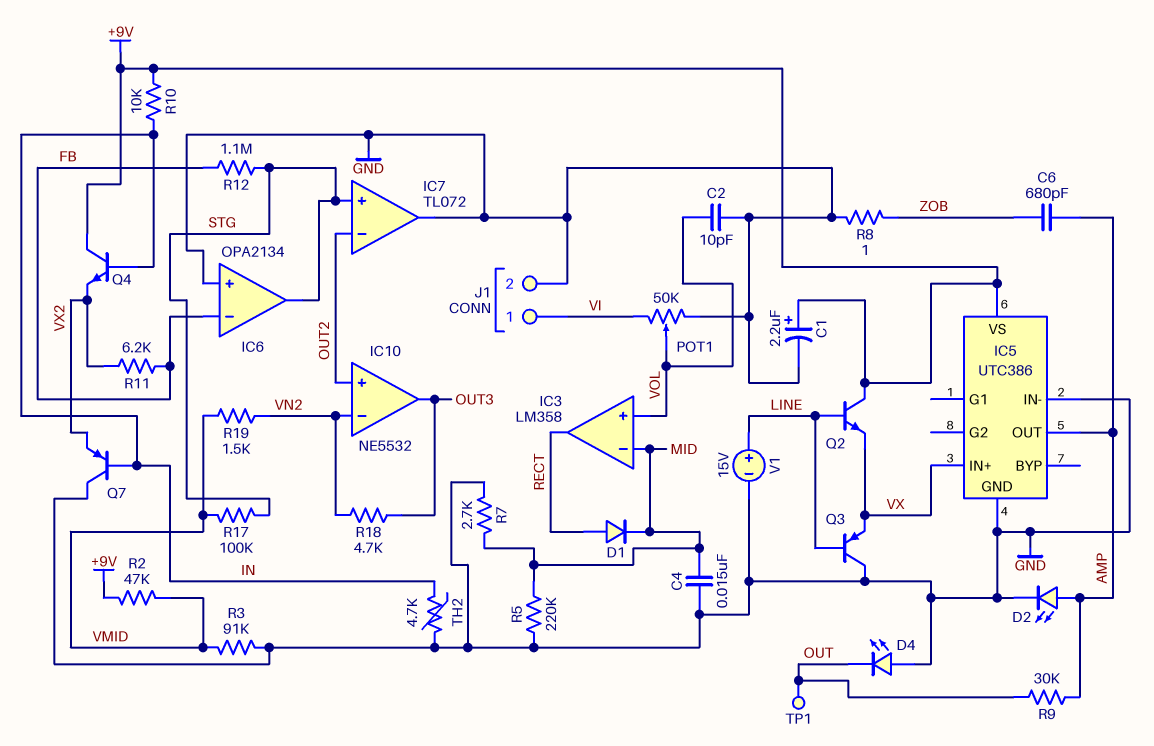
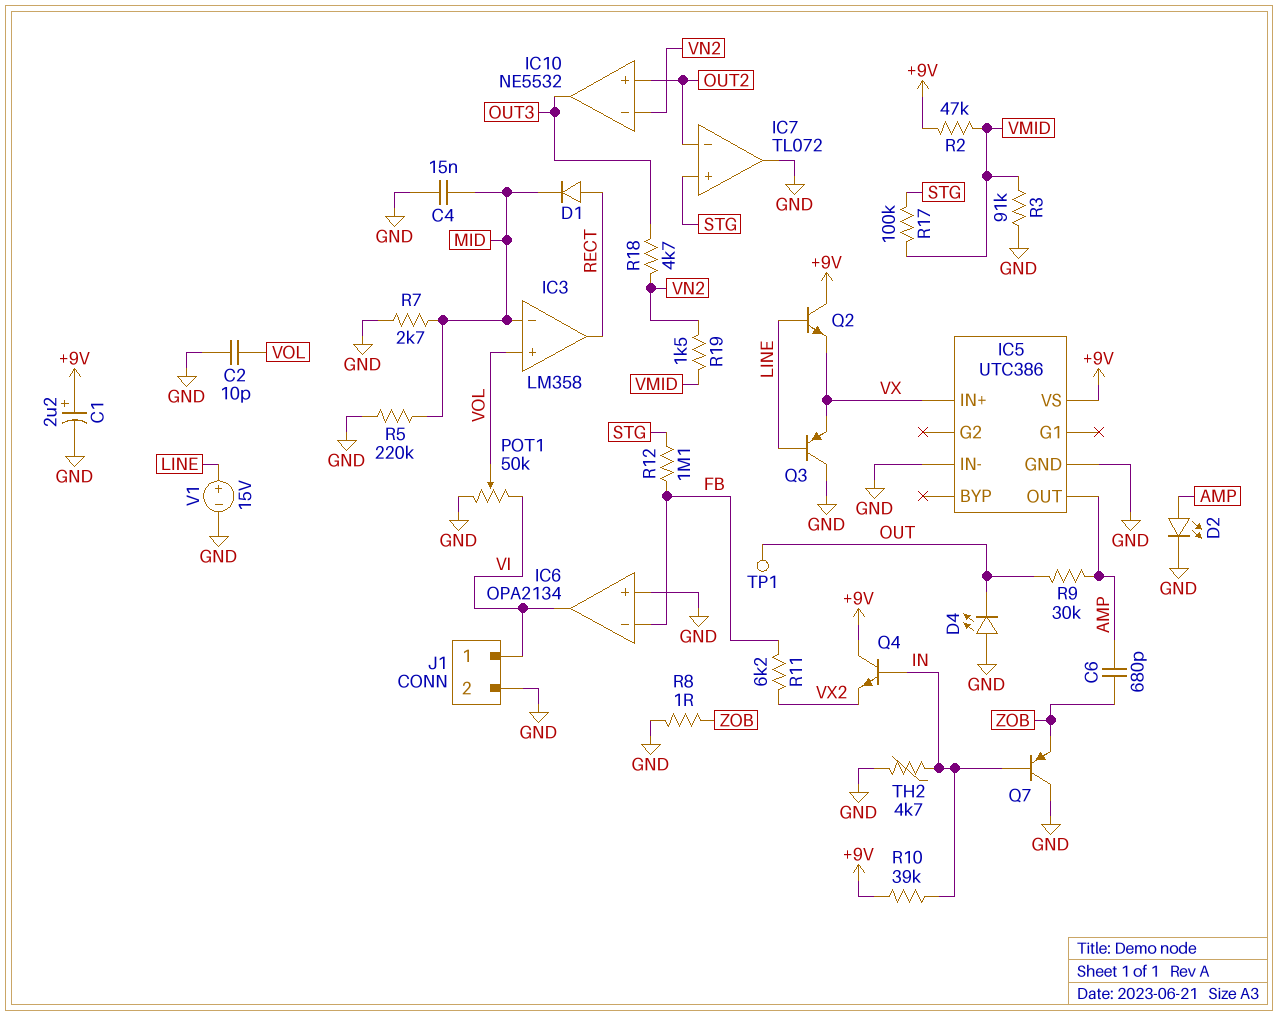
IC6 pin out: STG -> VI
Q7: PNP (B IN, C GND, E VX2) -> PNP (B IN, C GND, E ZOB)
R10: 10k (+9V, IN) -> 39k (+9V, IN)

